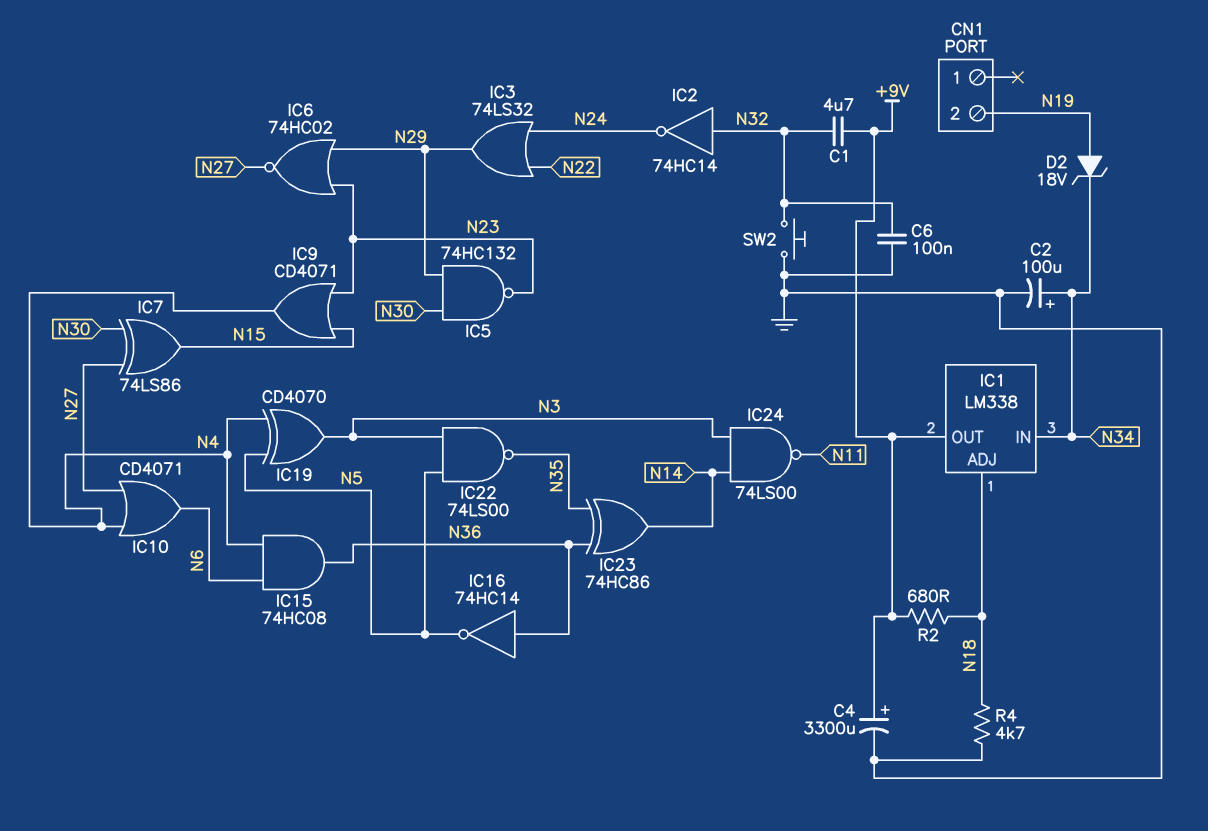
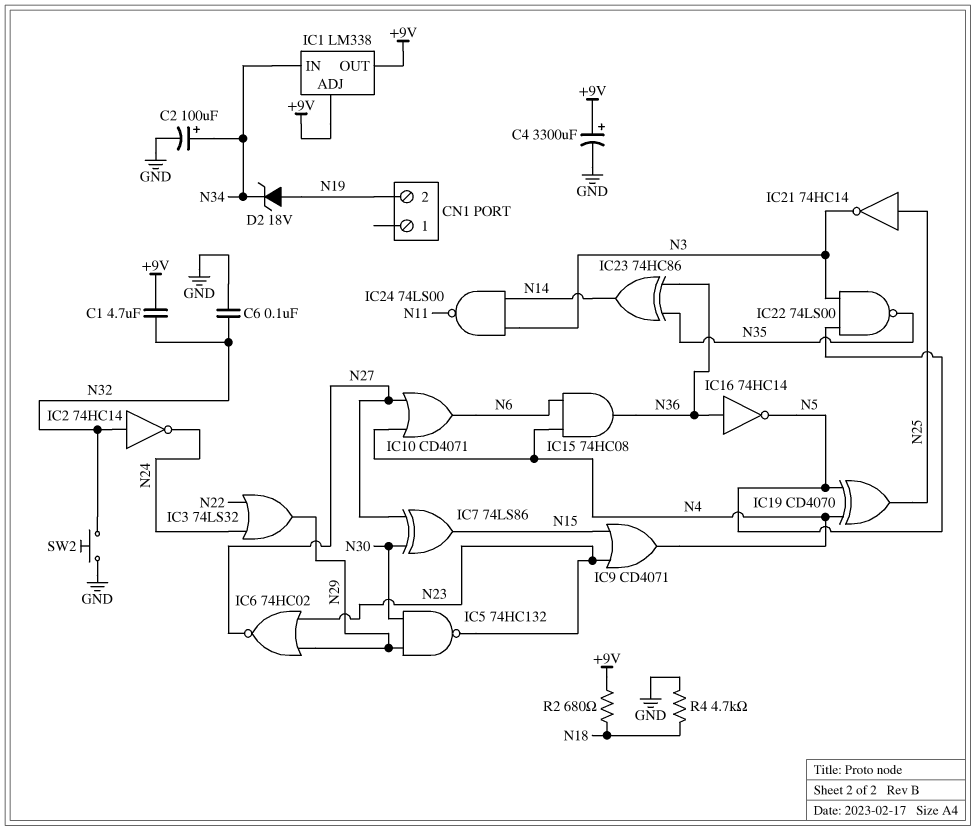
IC1 pin ADJ: N18 -> +9V
IC19: XOR CD4070 (in N4, in N5, out N3) -> XOR CD4070 (in N4, in N5, out N25)
IC21: none -> NOT 74HC14 (in N25, out N3)

